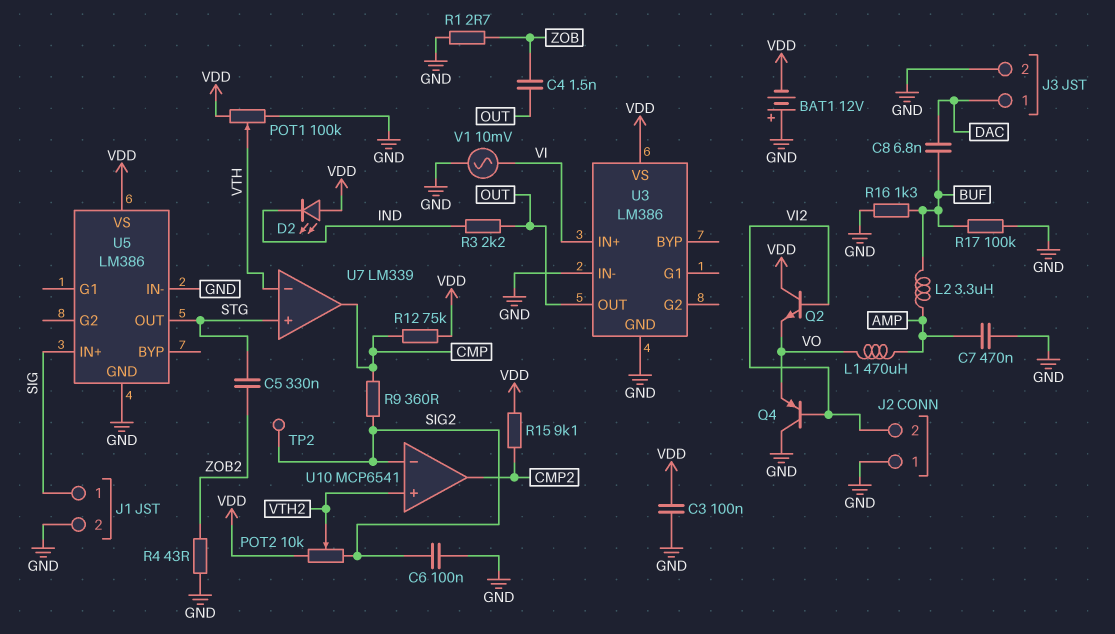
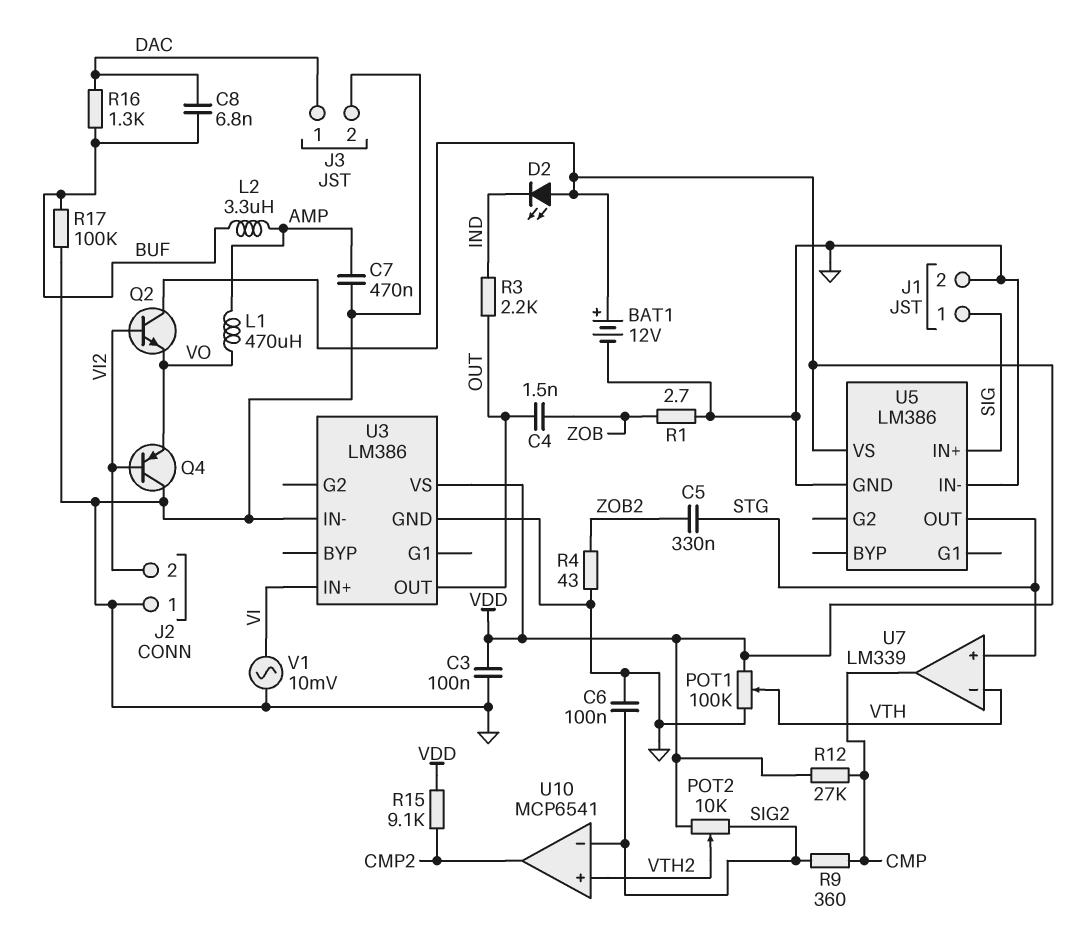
BAT1: 12V (plus GND, minus VDD) -> 12V (plus VDD, minus GND)
R12: 75k (CMP, VDD) -> 27k (CMP, VDD)
R16: 1.3k (BUF, GND) -> 1.3k (BUF, DAC)
TP2: test point (SIG2) -> none

